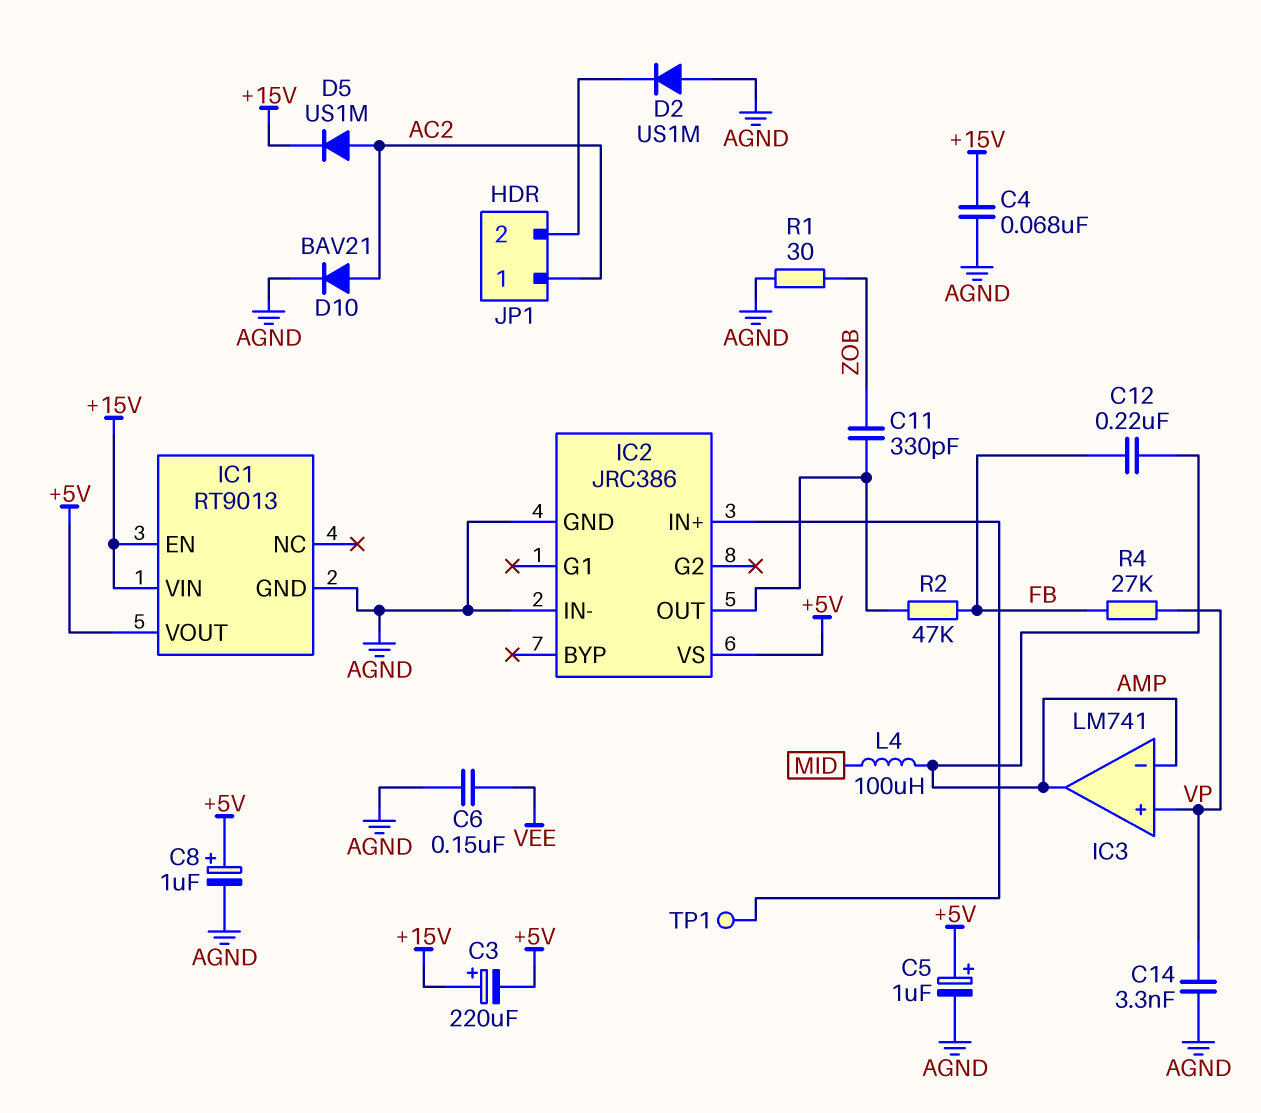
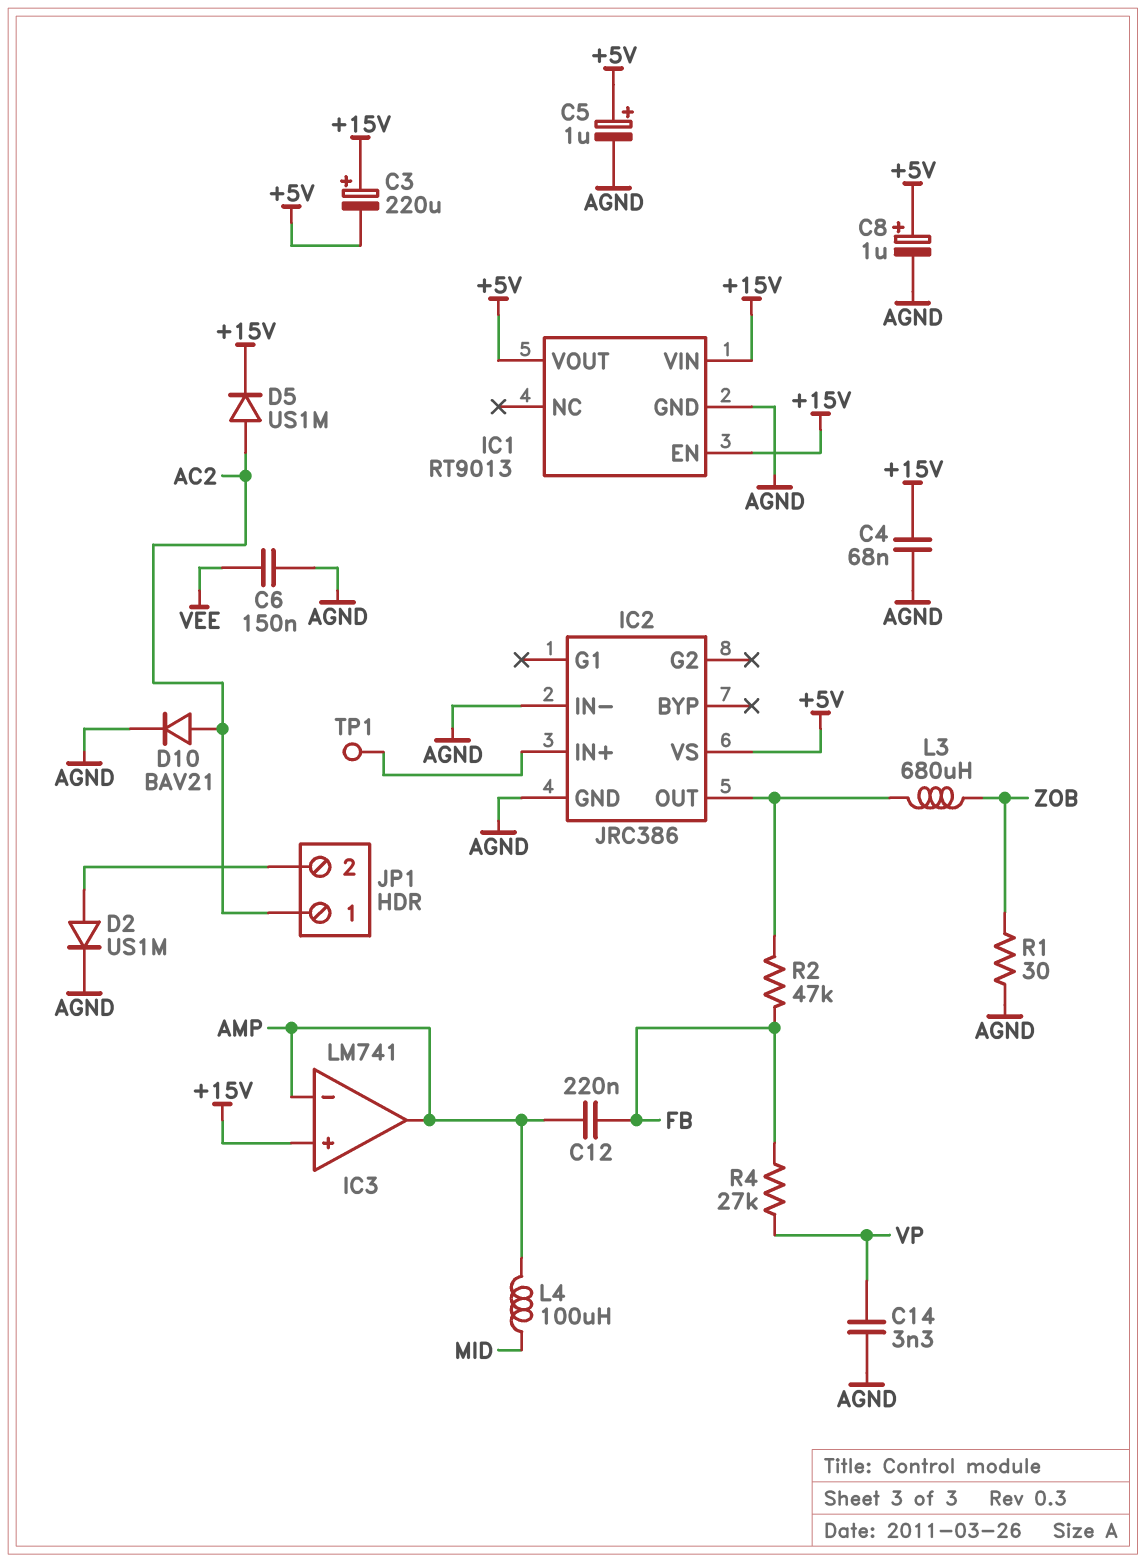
C11: 330pF (IC2/OUT, ZOB) -> none
D2: diode US1M (A AGND, K JP1/2) -> diode US1M (A JP1/2, K AGND)
IC3 pin in+: VP -> +15V
L3: none -> 680uH (IC2/OUT, ZOB)

